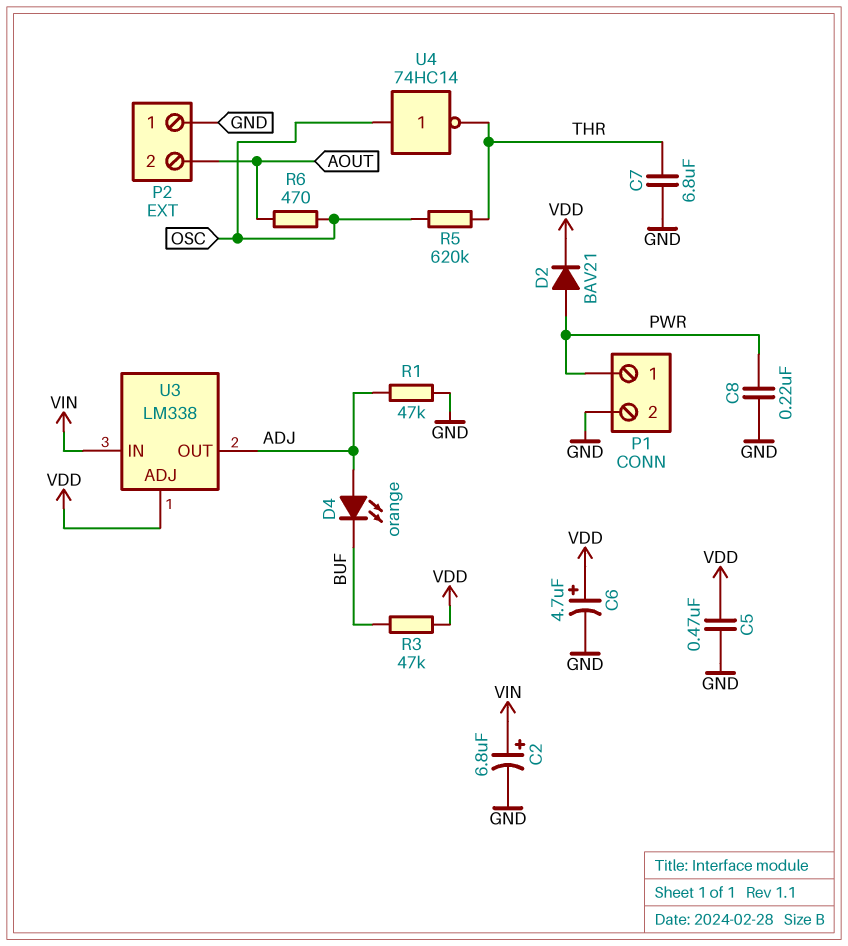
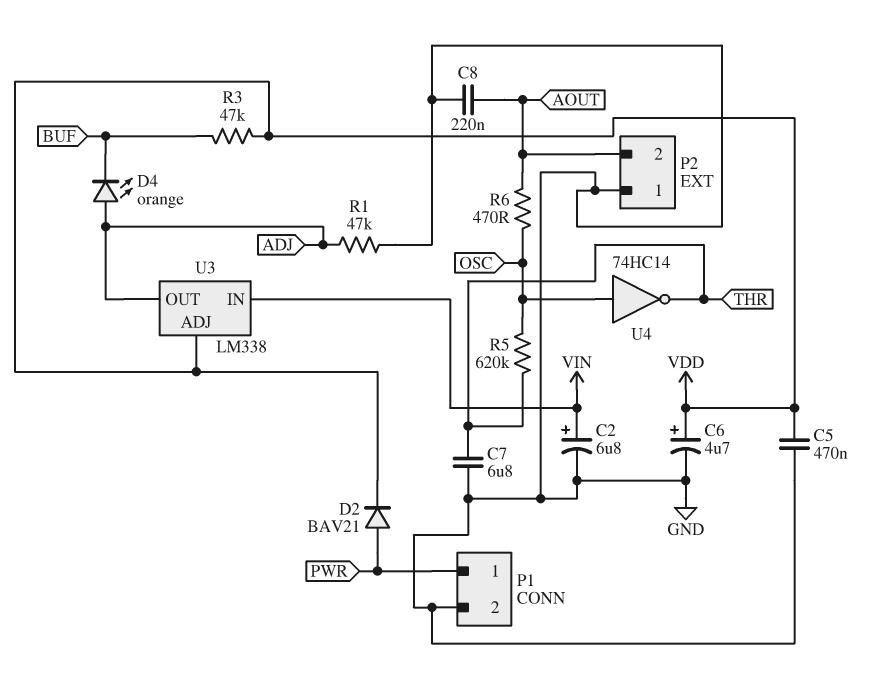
C8: 220nF (GND, PWR) -> 220nF (AOUT, GND)

